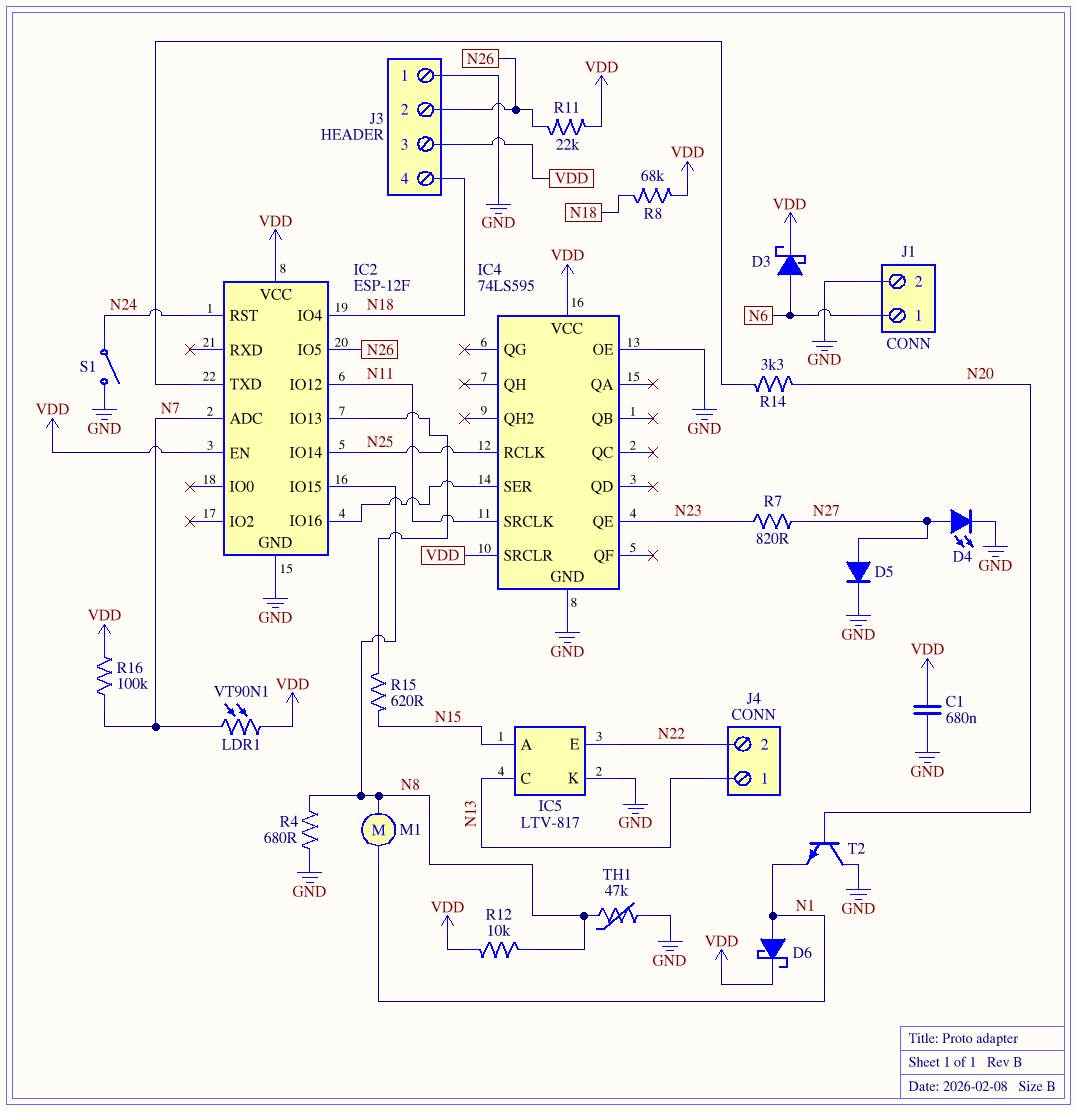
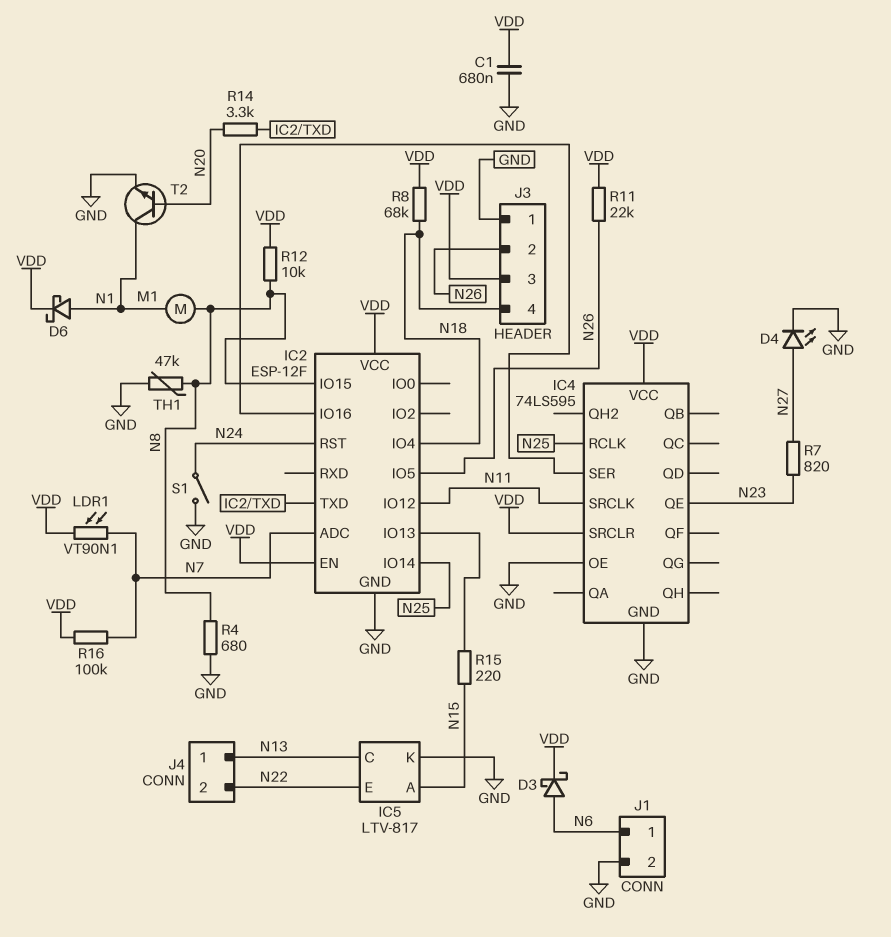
D5: diode (A N27, K GND) -> none
R15: 620 (IC2/IO13, N15) -> 220 (IC2/IO13, N15)
T2: NPN (B N20, C GND, E N1) -> NPN (B N20, C N1, E GND)

